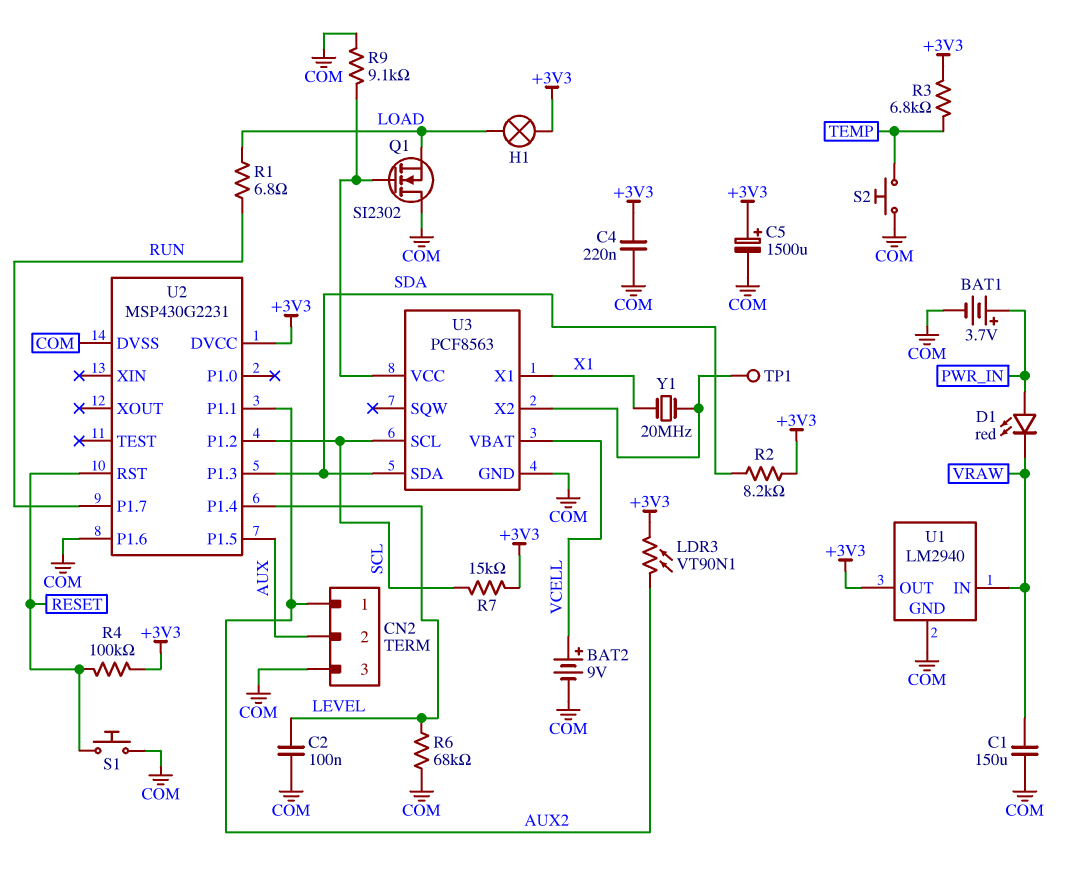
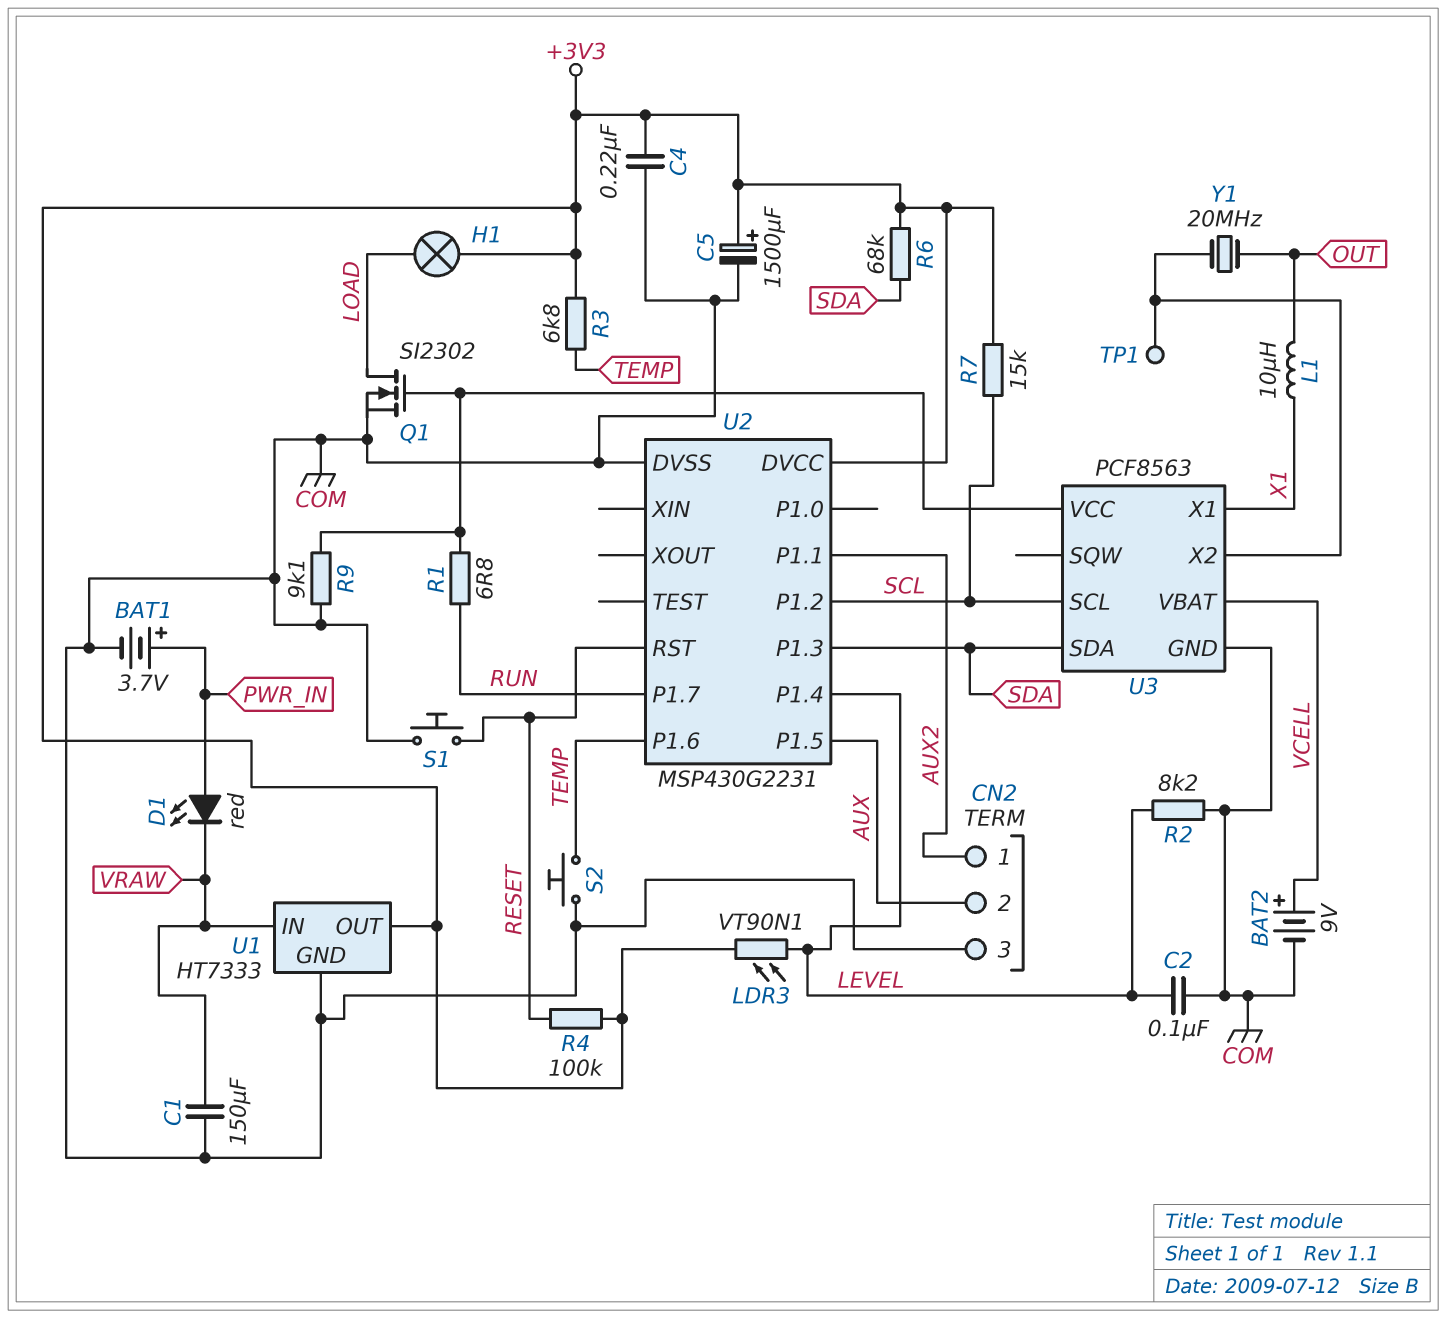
L1: none -> 10uH (OUT, X1)
LDR3: VT90N1 (+3V3, AUX2) -> VT90N1 (+3V3, LEVEL)
Q1: NMOS SI2302 (G U3/VCC, D COM, S LOAD) -> NMOS SI2302 (G U3/VCC, D LOAD, S COM)
R1: 6.8 (LOAD, RUN) -> 6.8 (RUN, U3/VCC)
R2: 8.2k (+3V3, SDA) -> 8.2k (COM, LEVEL)
R6: 68k (COM, LEVEL) -> 68k (+3V3, SDA)
U1: LM2940 -> HT7333
U2 pin P1.6: COM -> TEMP
Y1: 20MHz (U3/X2, X1) -> 20MHz (OUT, U3/X2)

